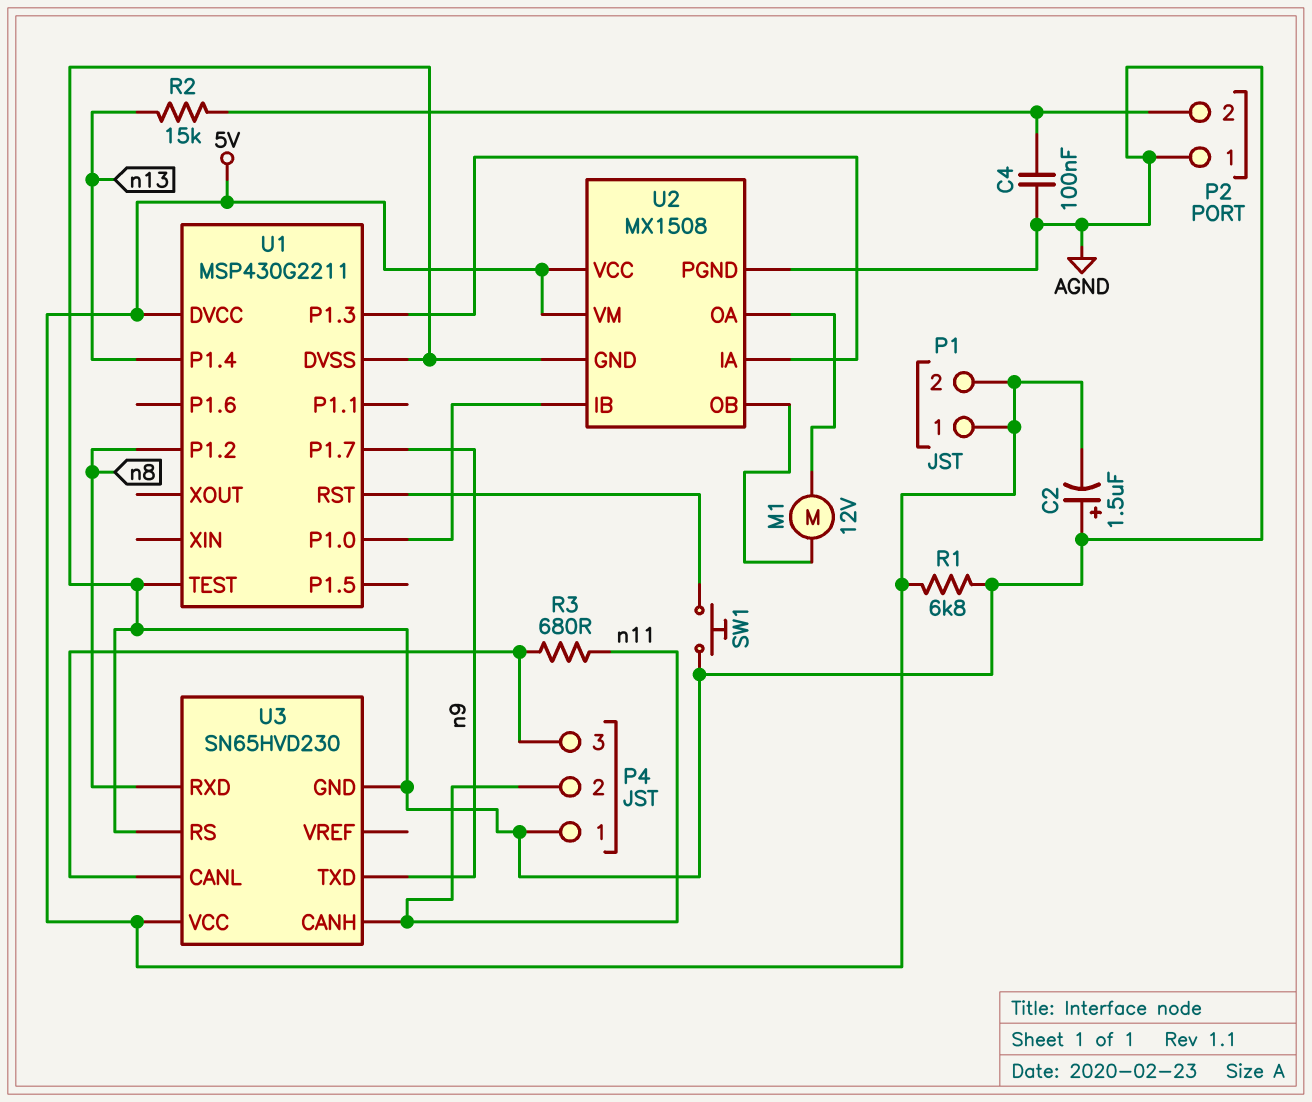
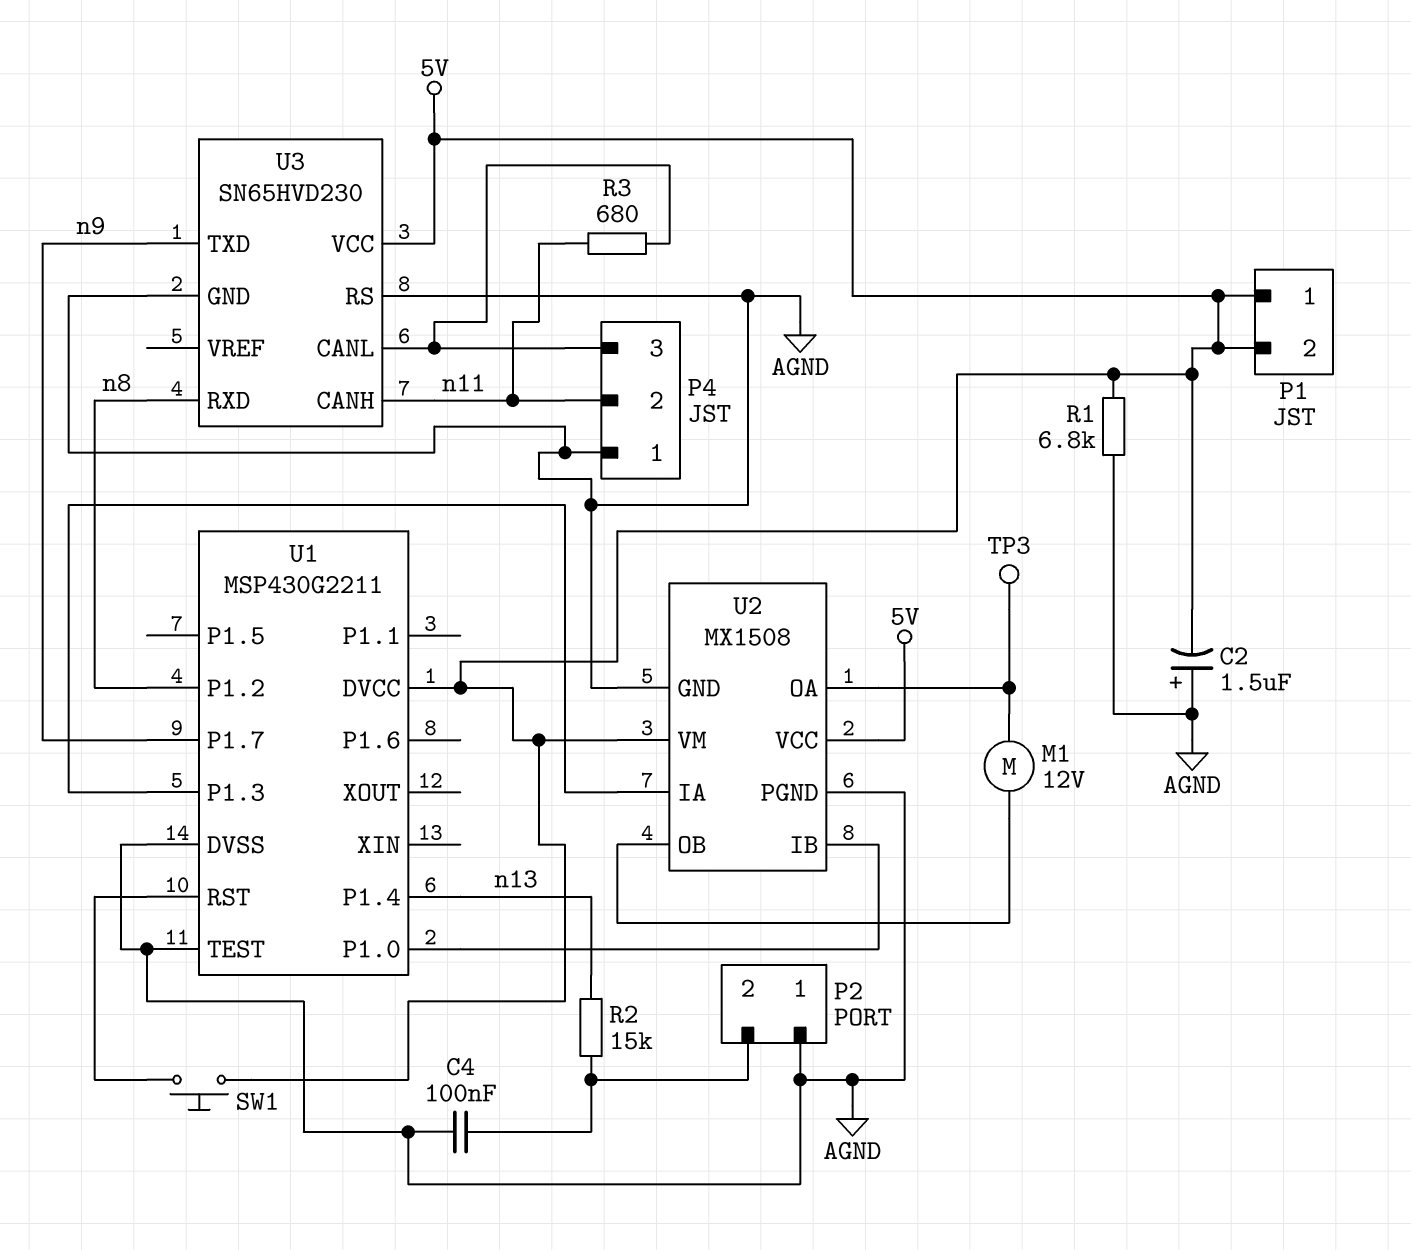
SW1: button (AGND, U1/RST) -> button (5V, U1/RST)
TP3: none -> test point (U2/OA)

